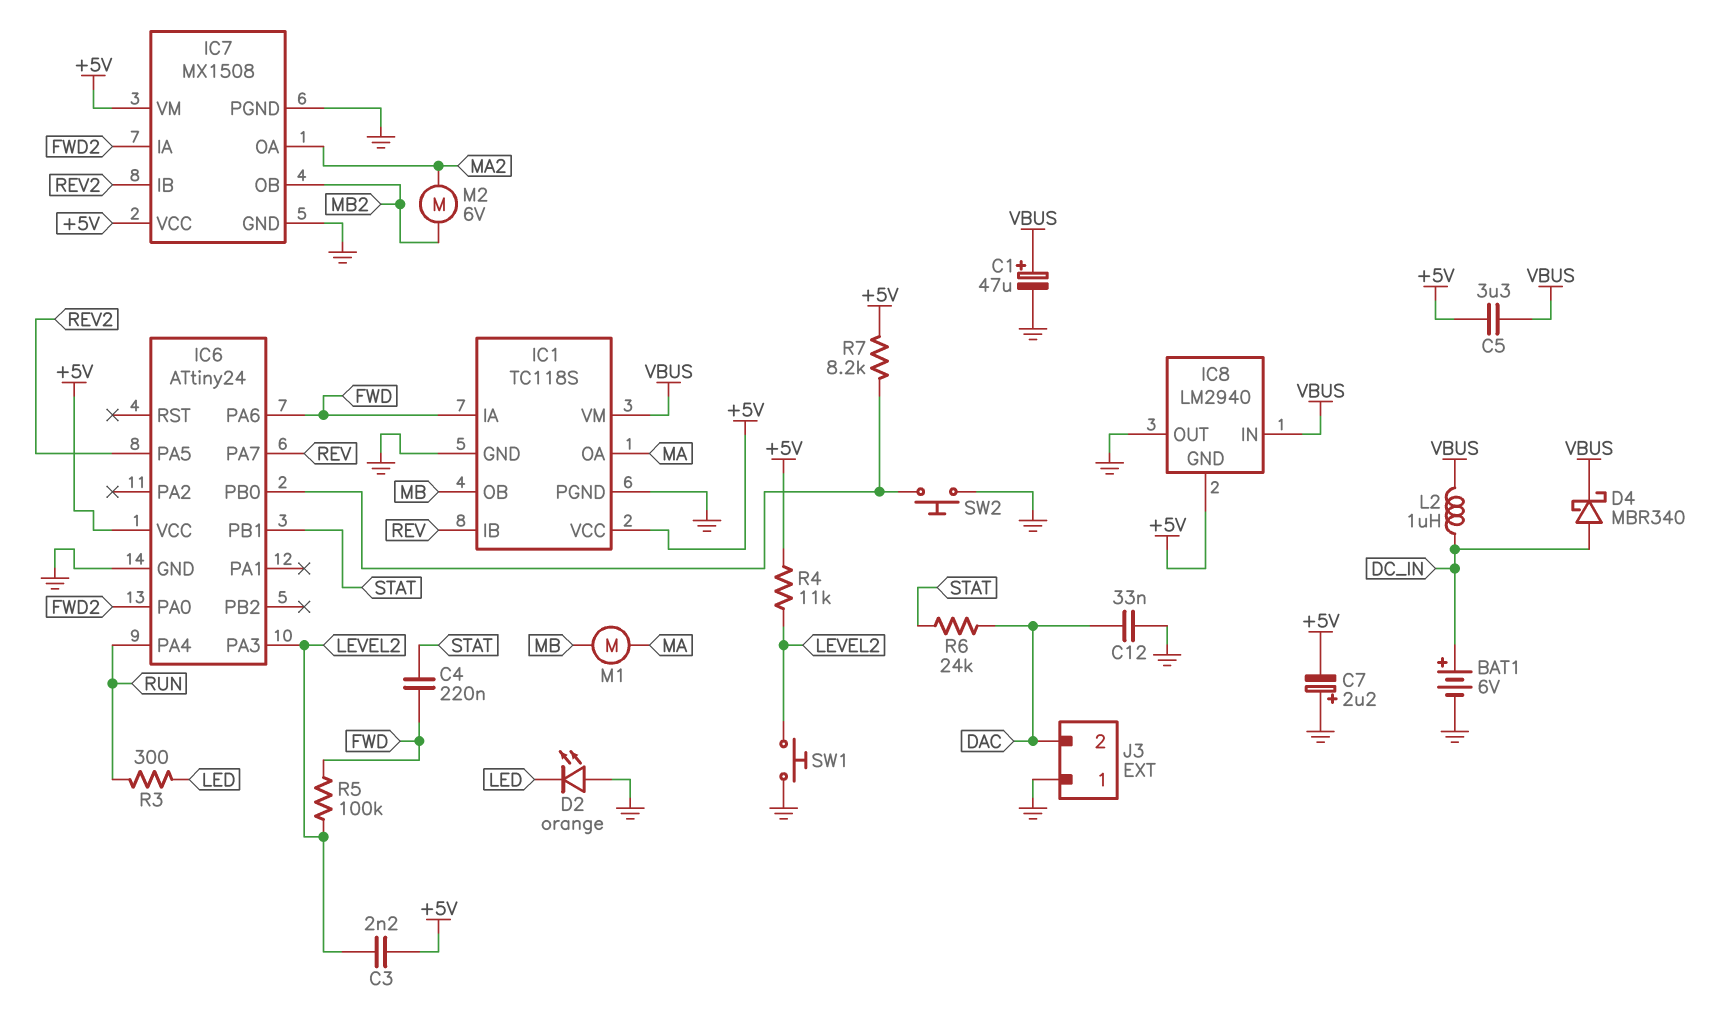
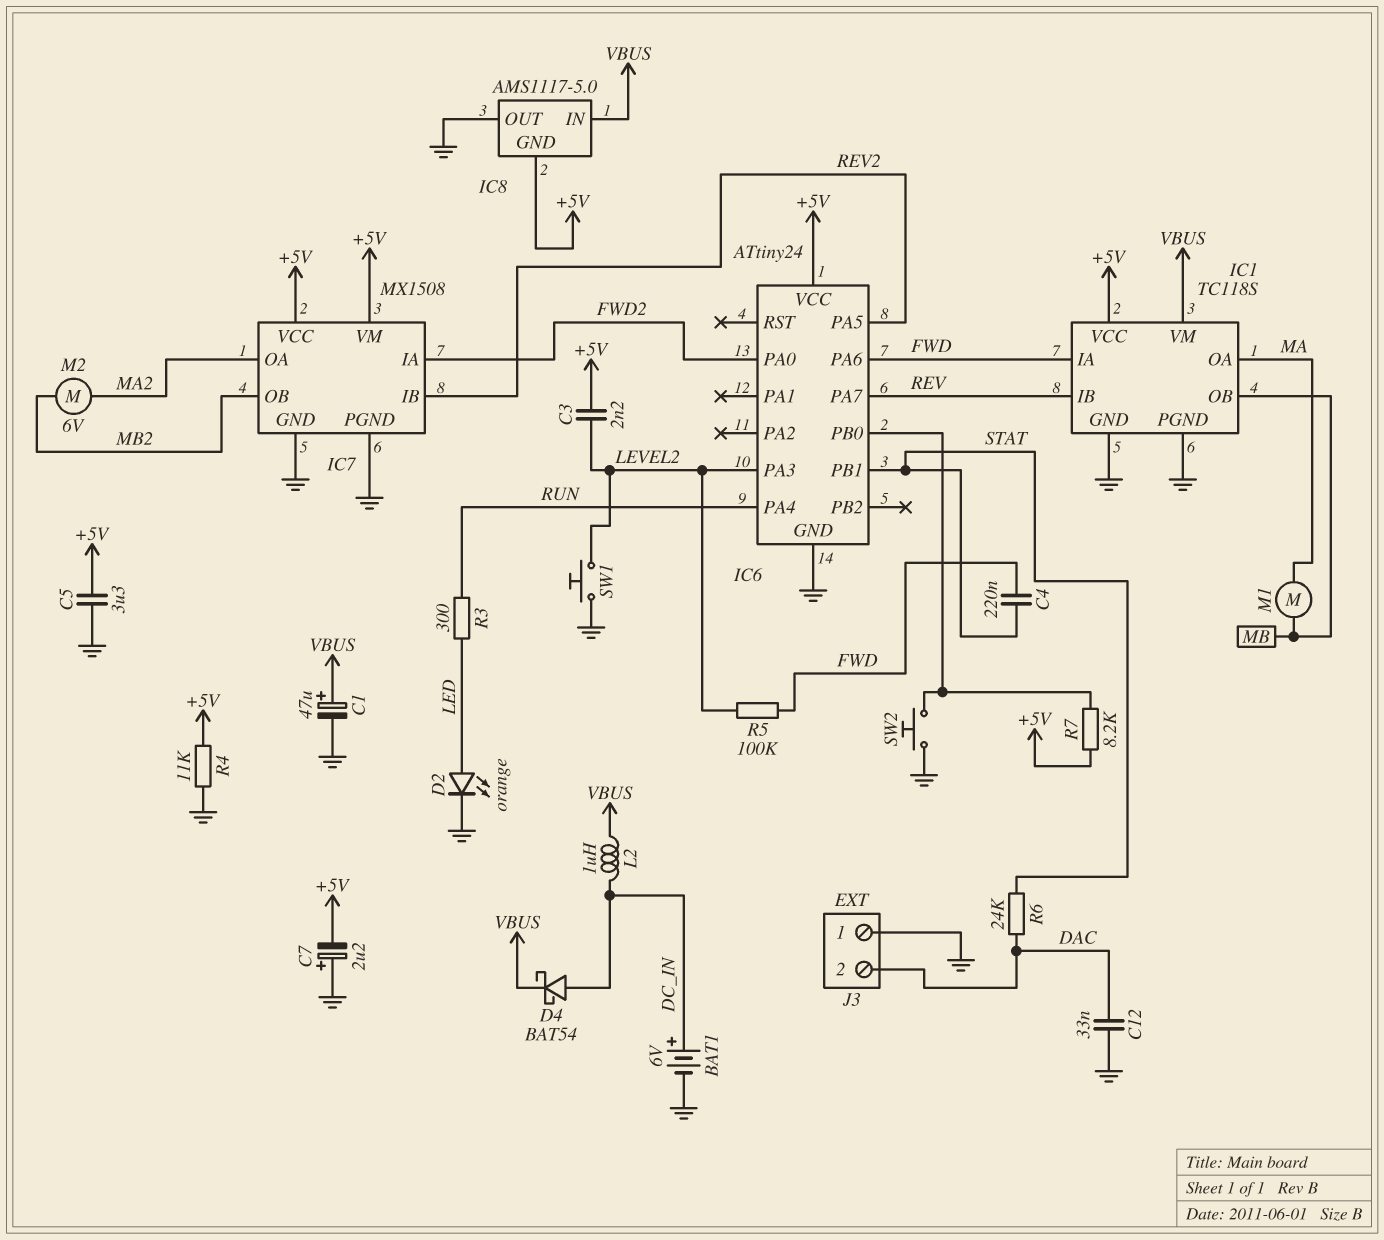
C5: 3.3uF (+5V, VBUS) -> 3.3uF (+5V, GND)
D2: LED orange (A GND, K LED) -> LED orange (A LED, K GND)
D4: schottky MBR340 (A DC_IN, K VBUS) -> schottky BAT54 (A DC_IN, K VBUS)
IC8: LM2940 -> AMS1117-5.0
R4: 11k (+5V, LEVEL2) -> 11k (+5V, GND)

